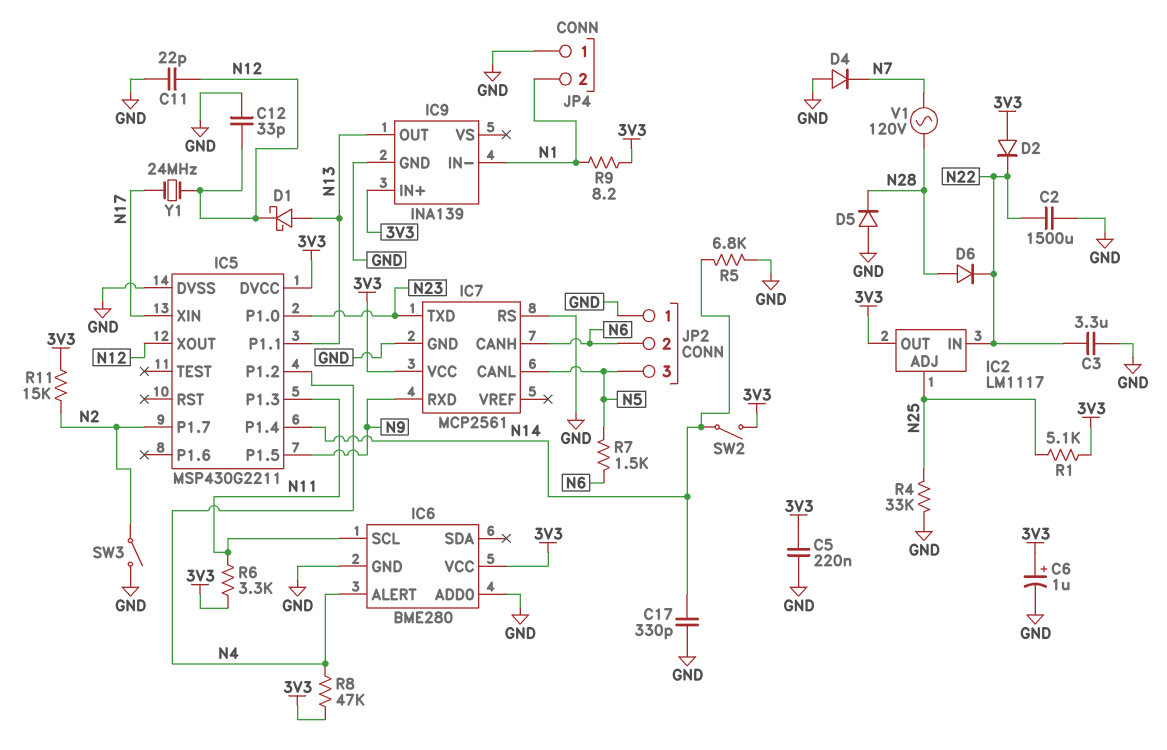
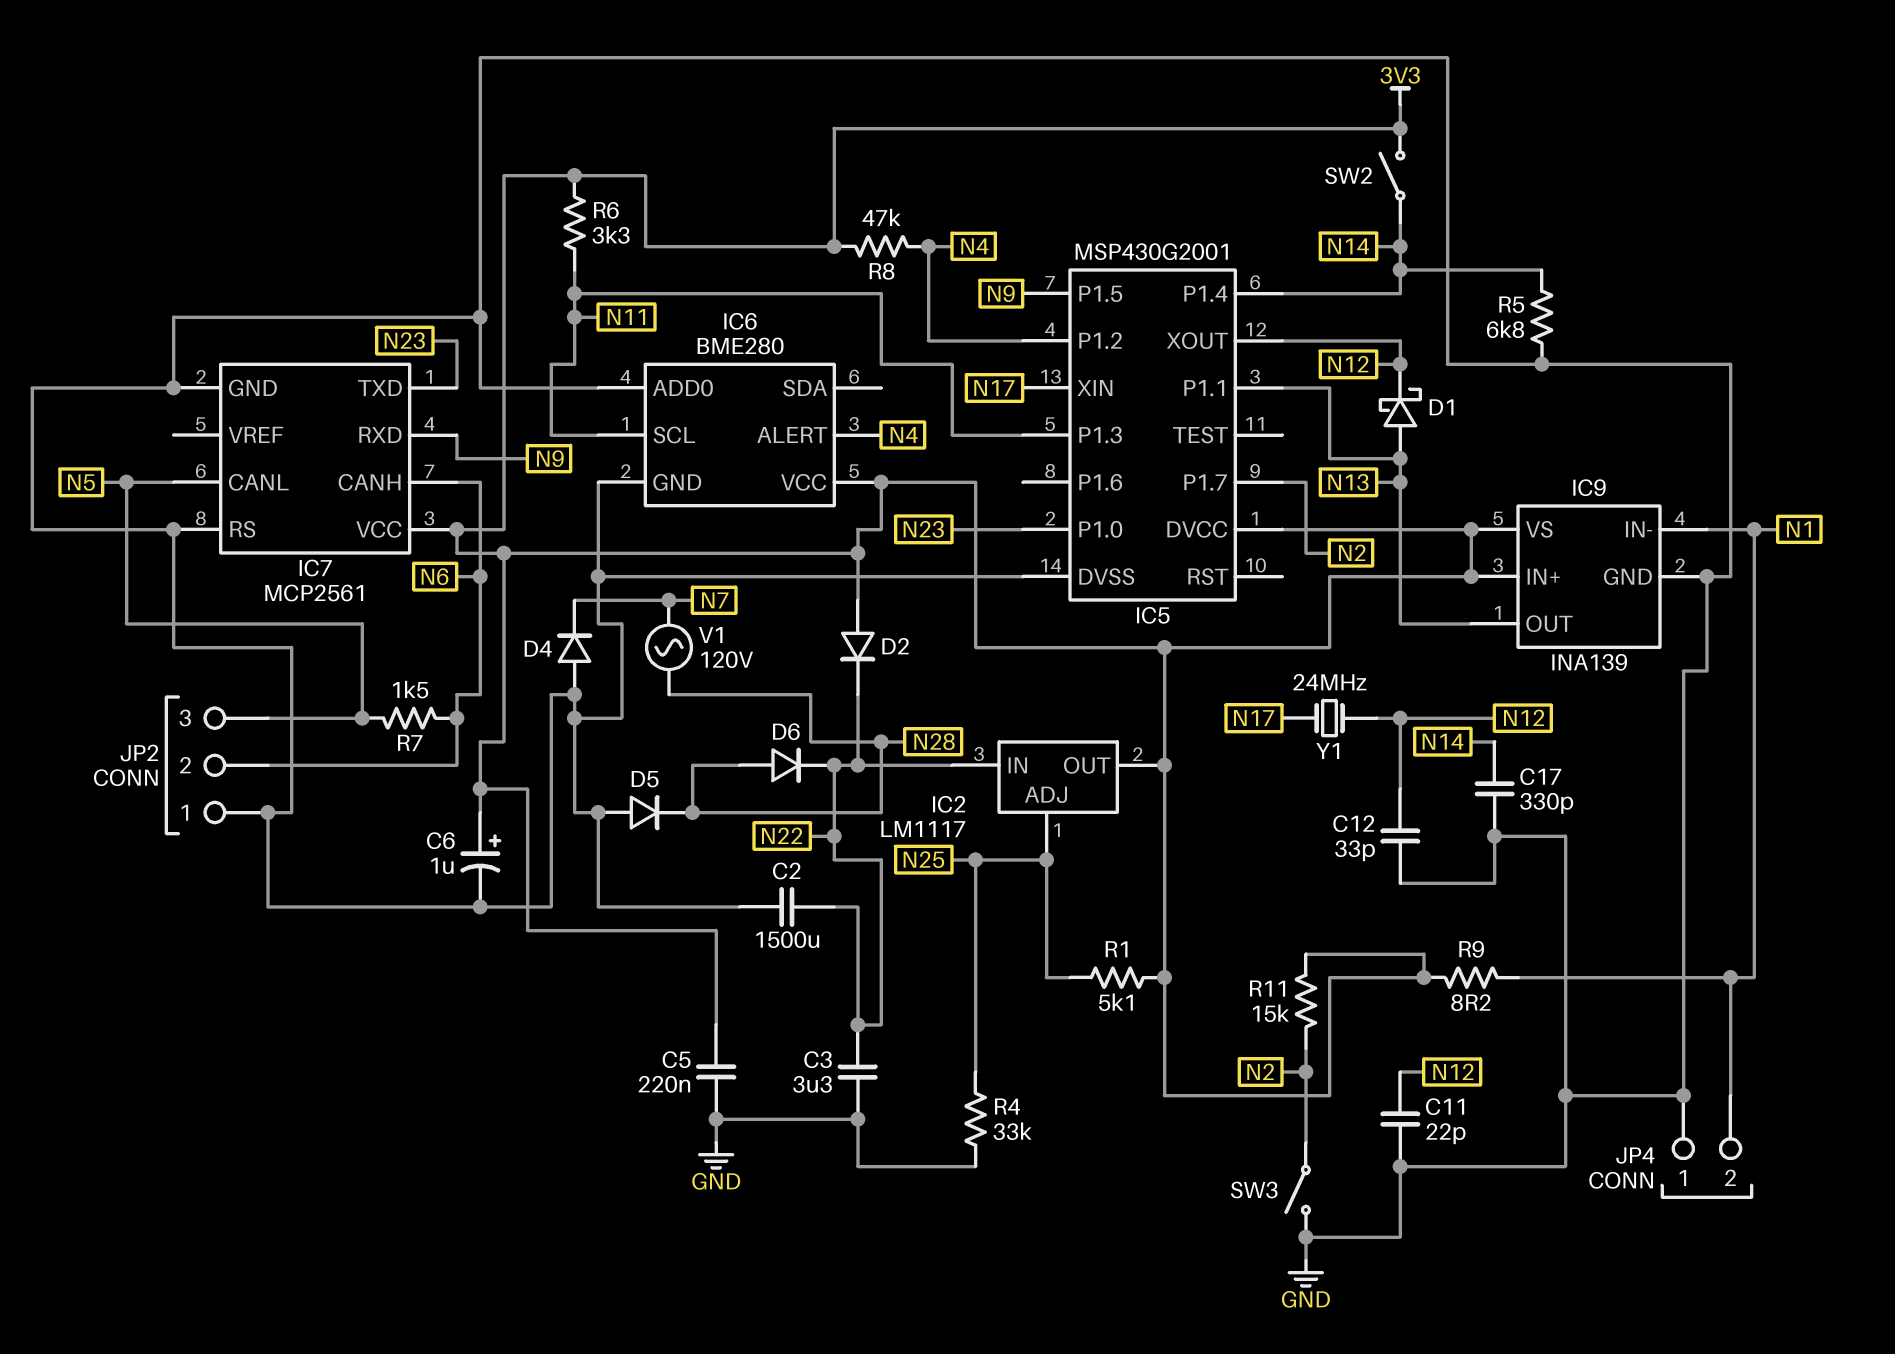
IC5: MSP430G2211 -> MSP430G2001
IC9 pin VS: none -> 3V3

